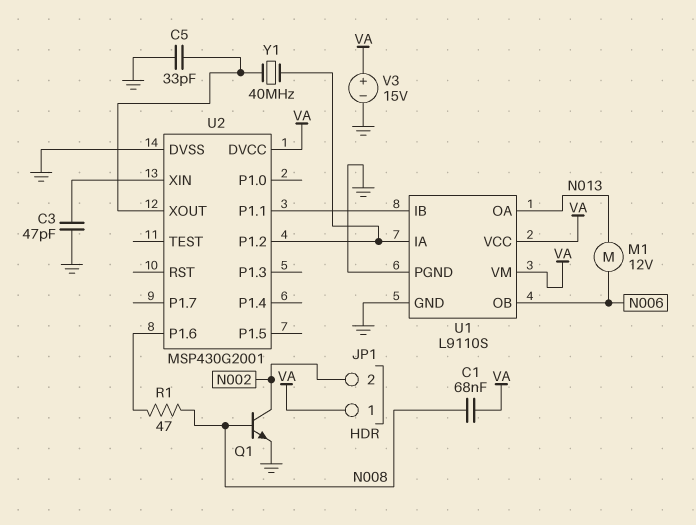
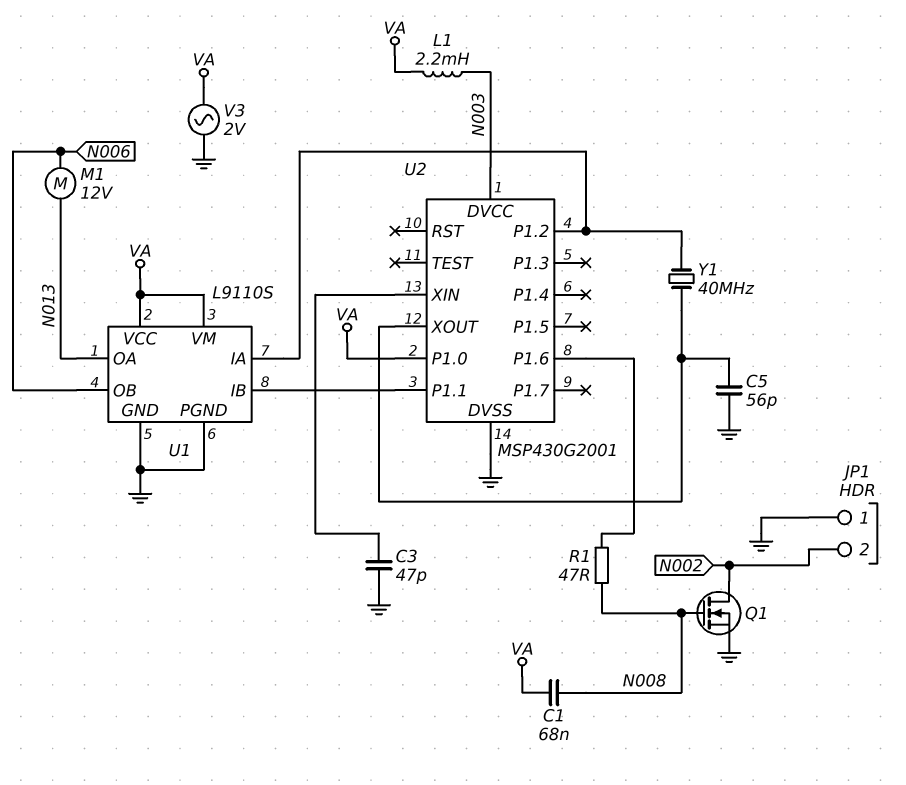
C5: 33pF (GND, U2/XOUT) -> 56pF (GND, U2/XOUT)
JP1 pin 1: VA -> GND
L1: none -> 2.2mH (N003, VA)
Q1: NPN (B N008, C N002, E GND) -> NMOS (G N008, D N002, S GND)
U2 pin DVCC: VA -> N003
U2 pin P1.0: none -> VA
V3: 15V (plus VA, minus GND) -> AC 2V (GND, VA)

